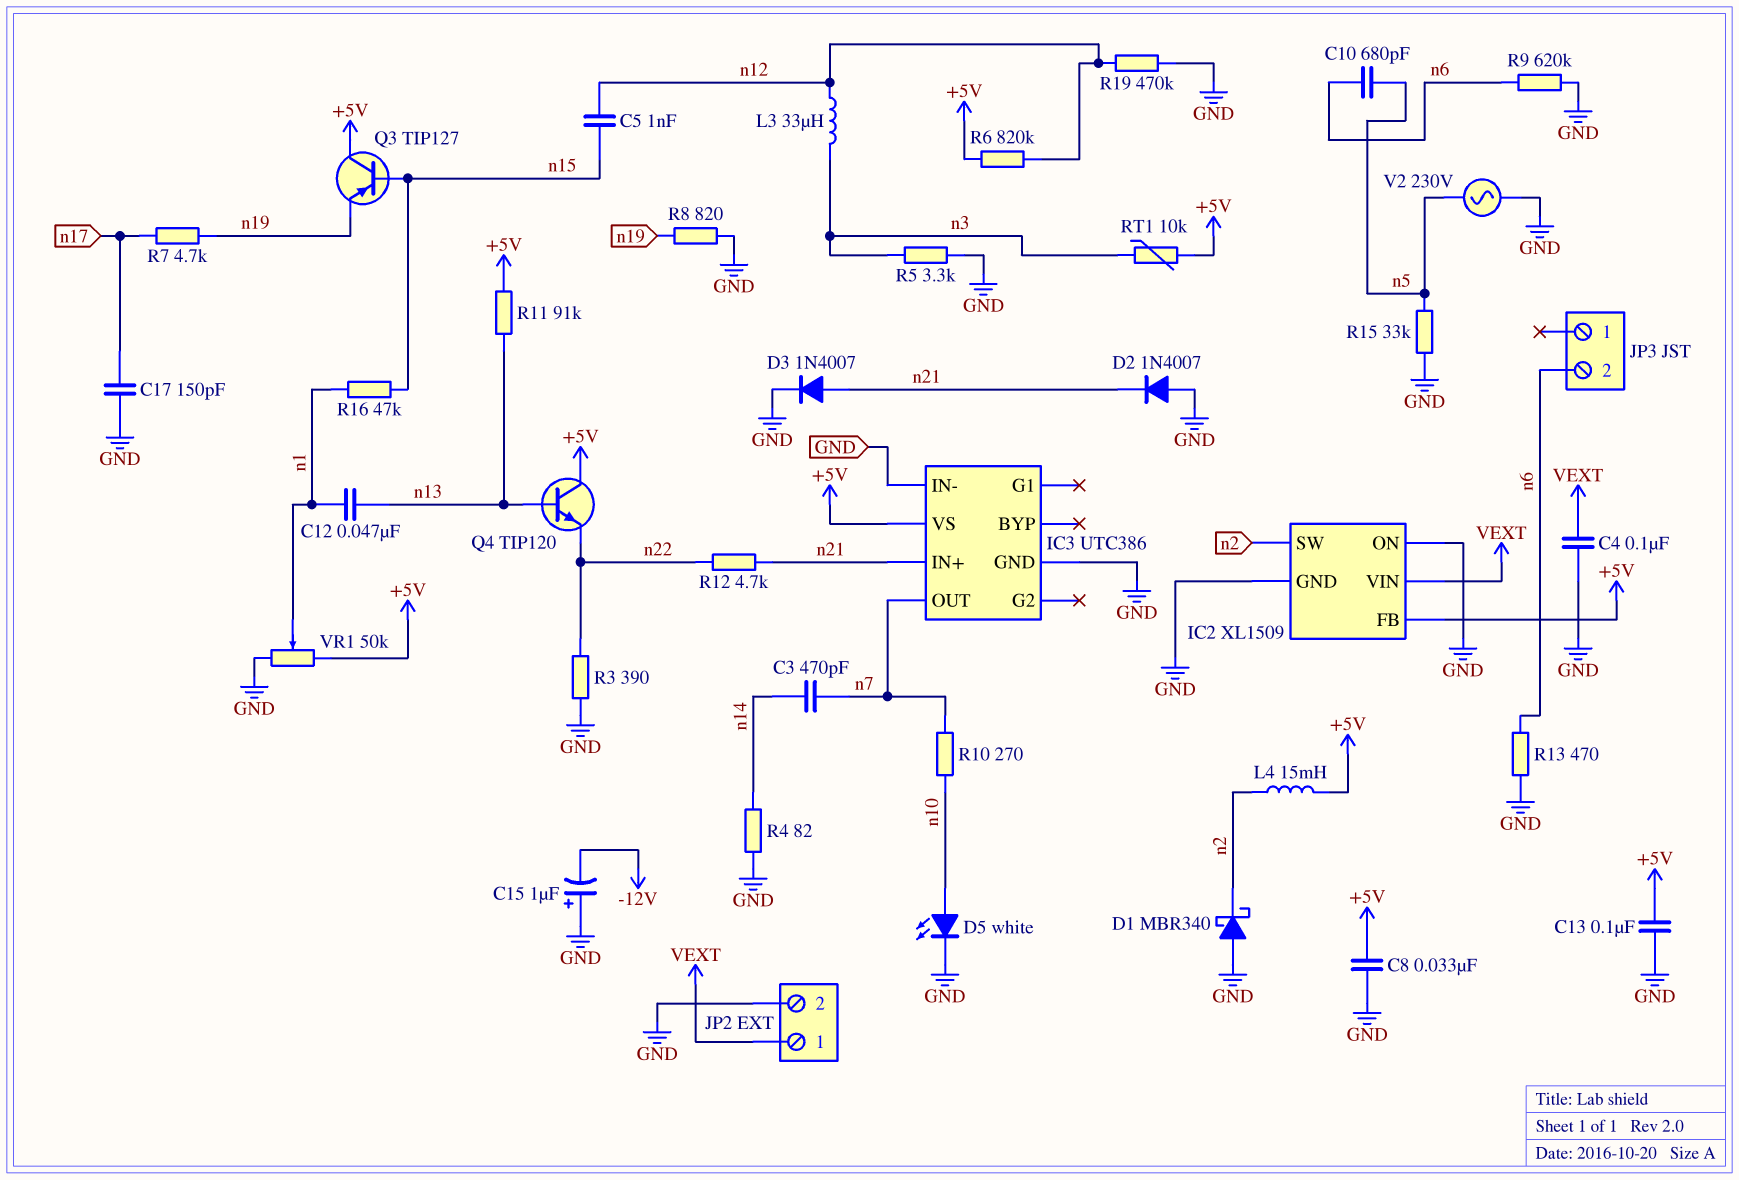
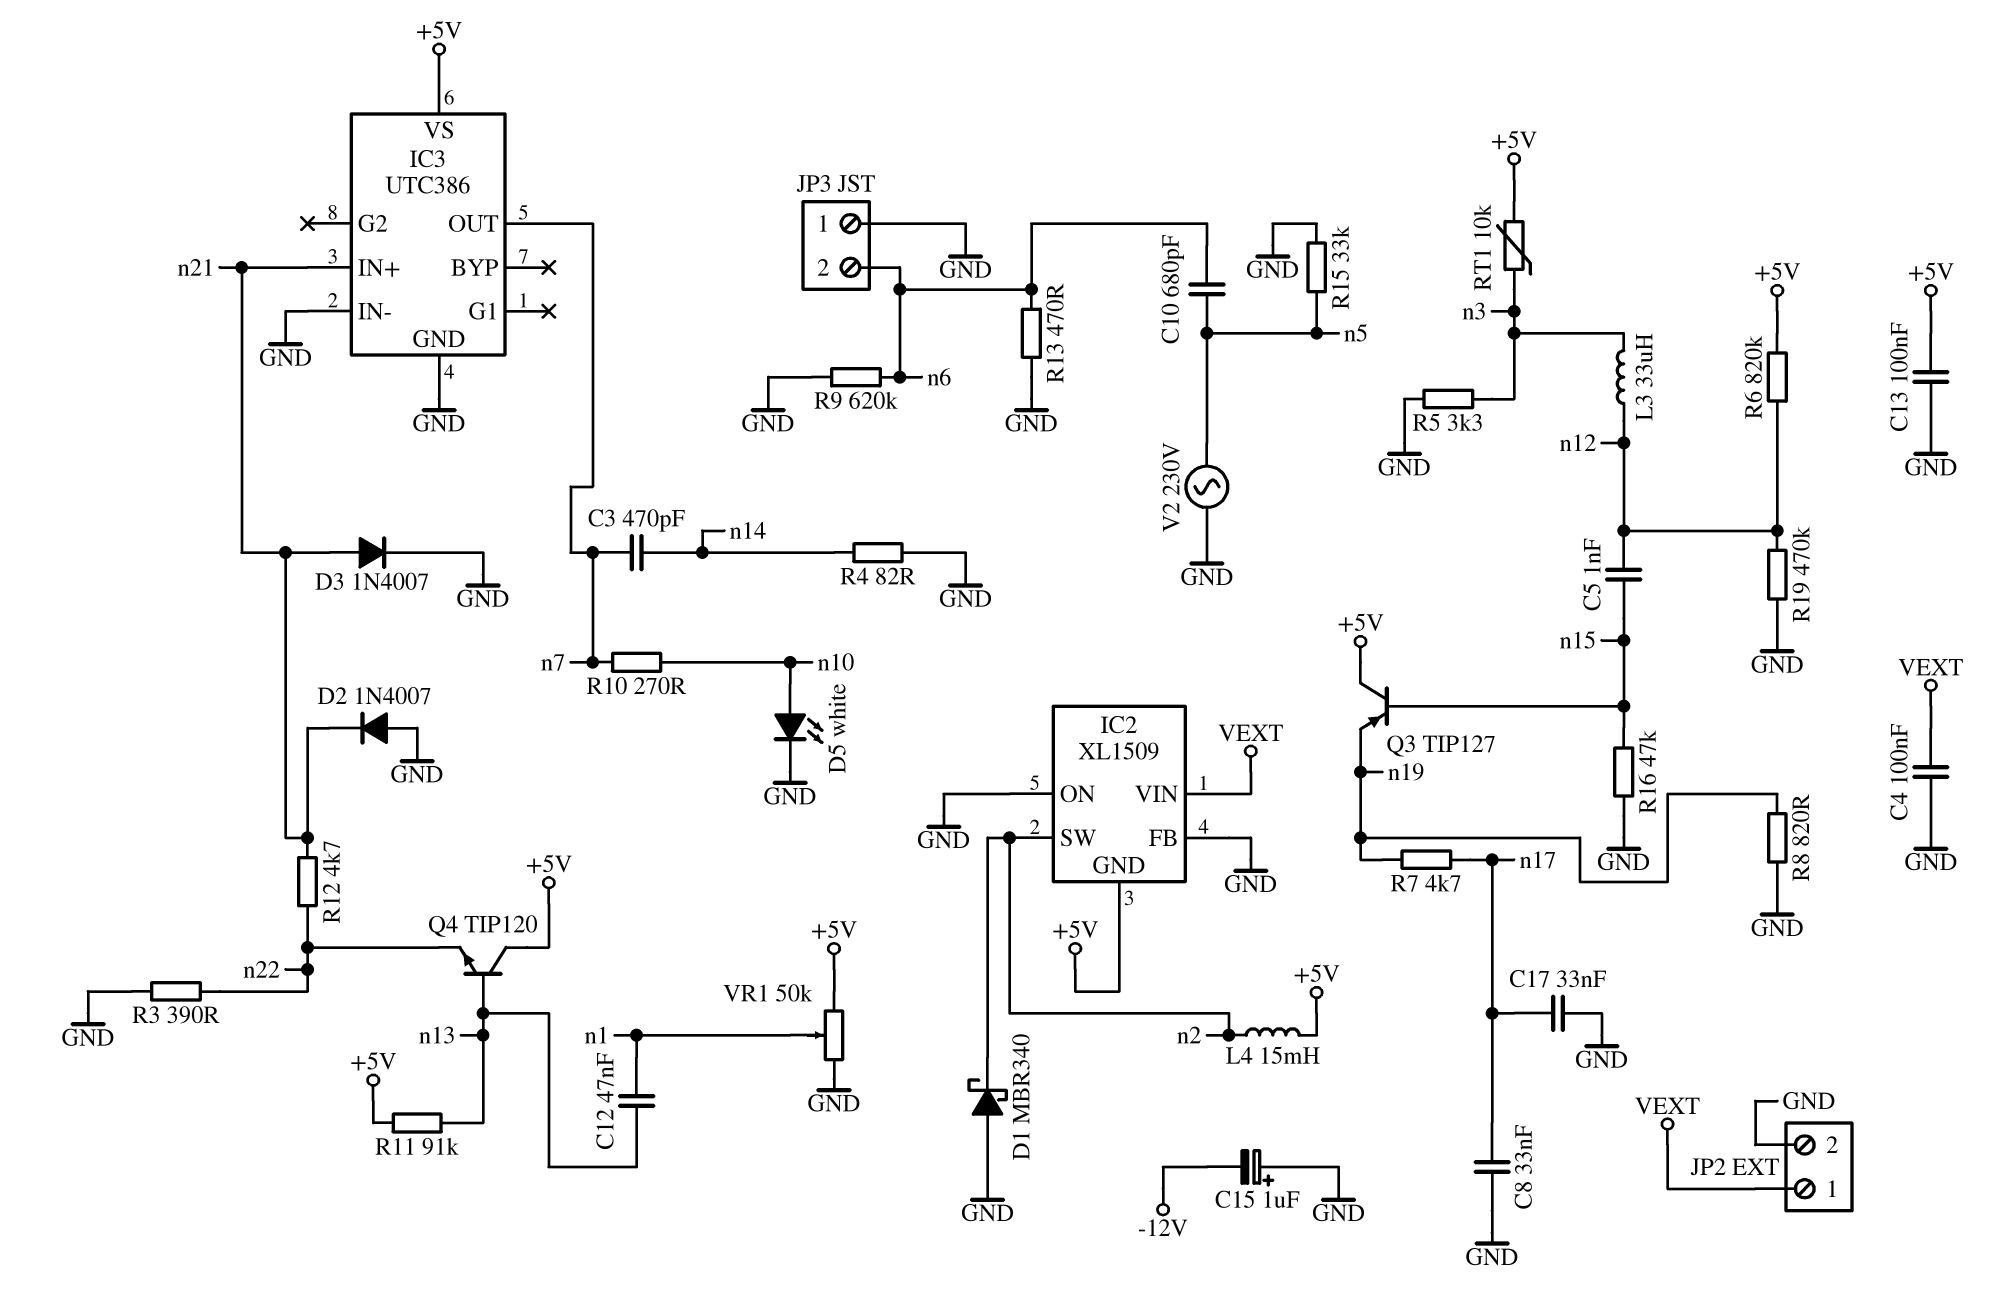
C8: 33nF (+5V, GND) -> 33nF (GND, n17)
C17: 150pF (GND, n17) -> 33nF (GND, n17)
IC2 pin FB: +5V -> GND
IC2 pin GND: GND -> +5V
JP3 pin 1: none -> GND
R16: 47k (n1, n15) -> 47k (GND, n15)

